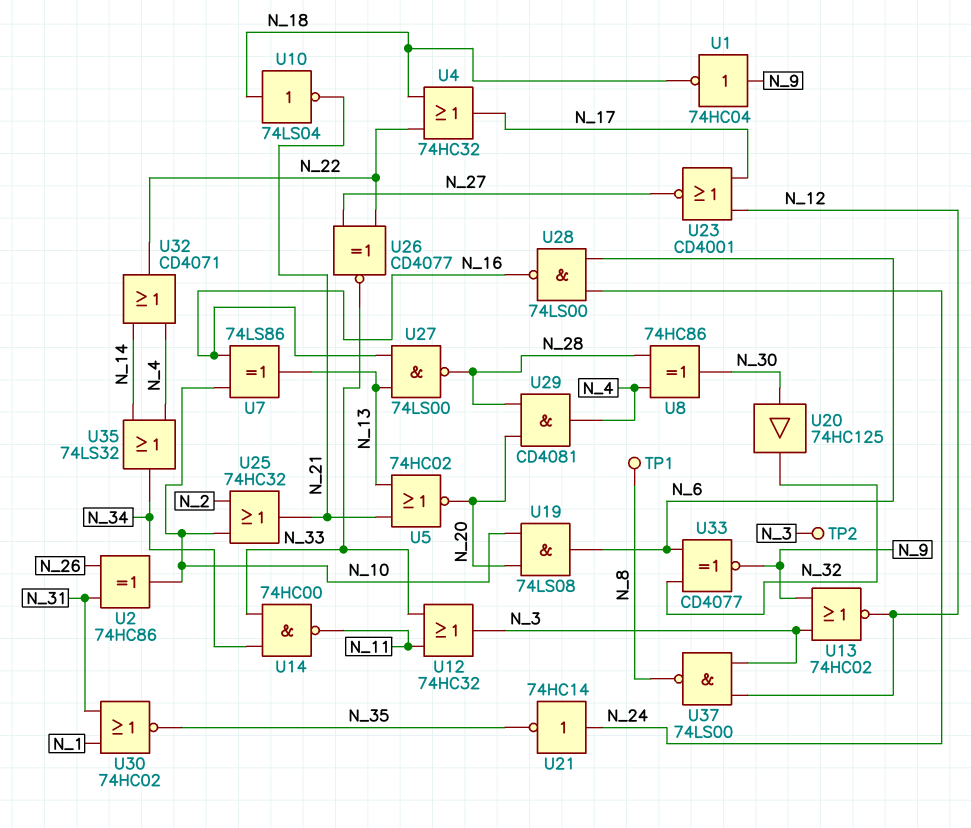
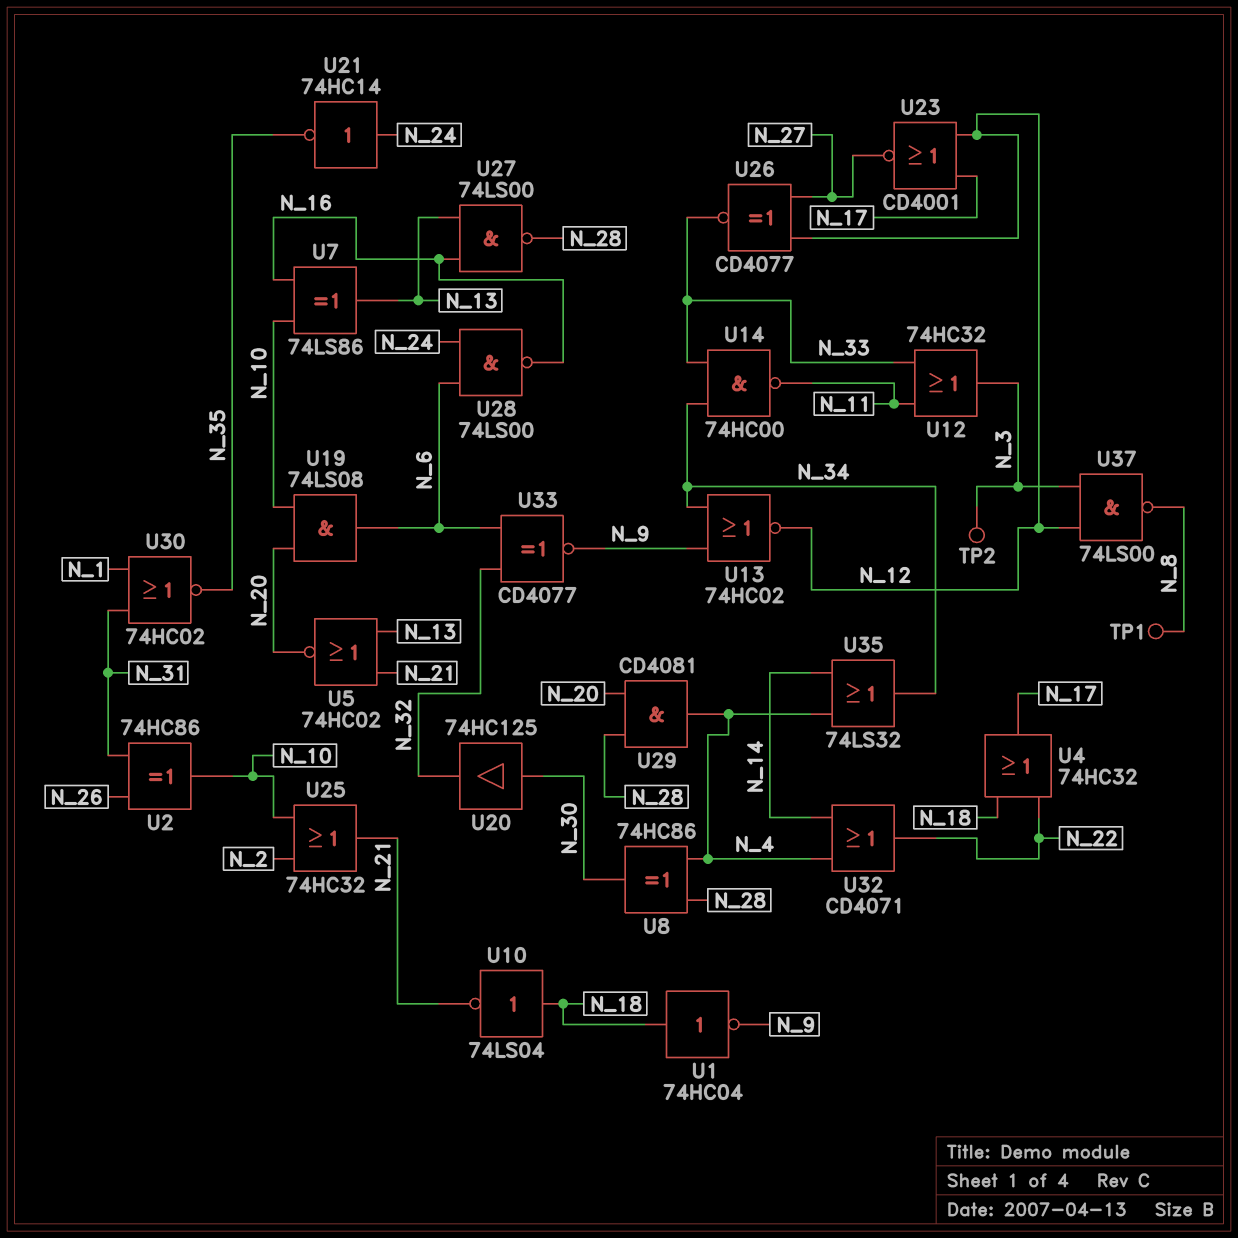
U1: NOT 74HC04 (in N_9, out N_18) -> NOT 74HC04 (in N_18, out N_9)
U13: NOR 74HC02 (in N_3, in N_9, out N_12) -> NOR 74HC02 (in N_9, in N_34, out N_12)
U26: XNOR CD4077 (in N_22, in N_27, out N_33) -> XNOR CD4077 (in N_12, in N_27, out N_33)

